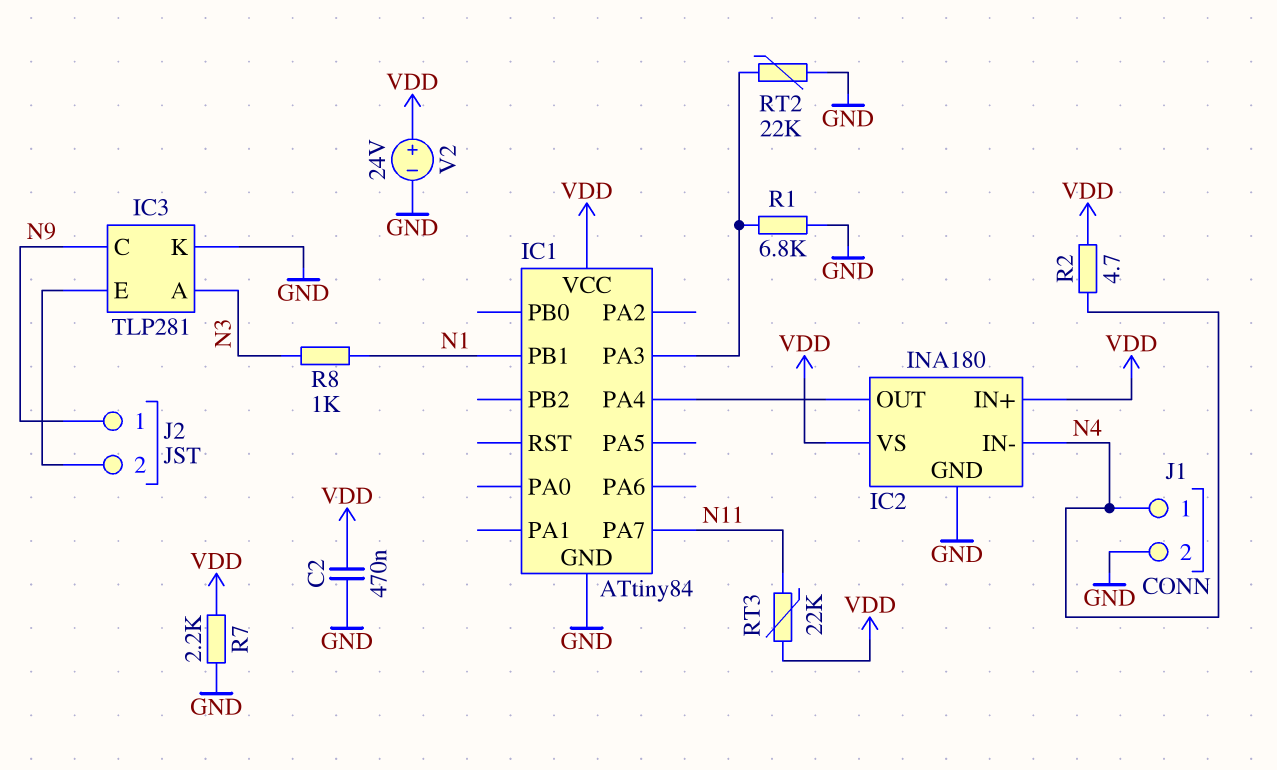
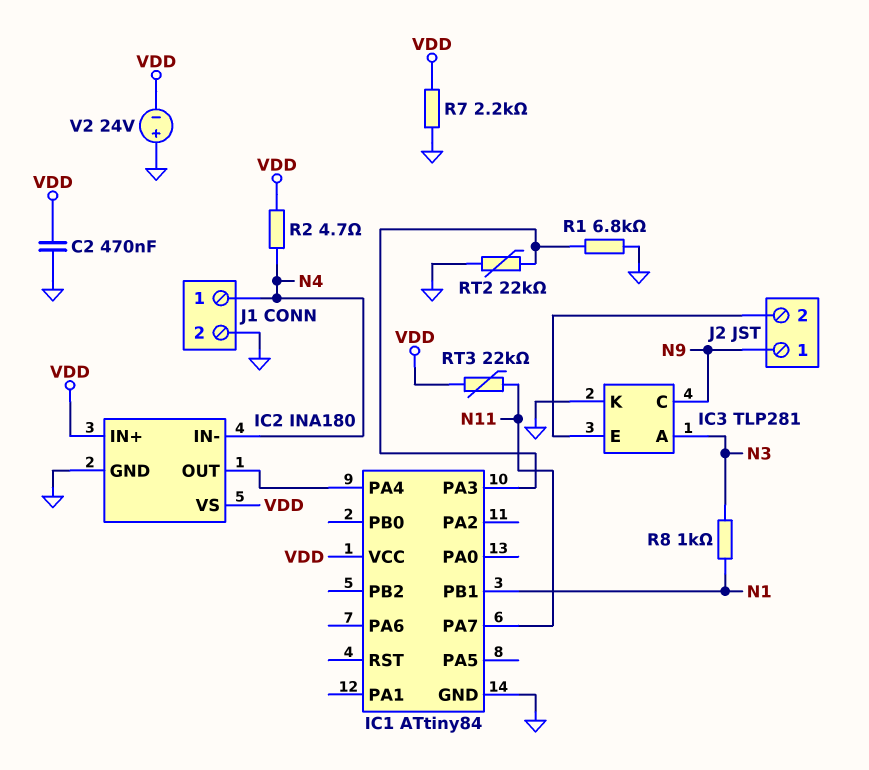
V2: 24V (plus VDD, minus GND) -> 24V (plus GND, minus VDD)

